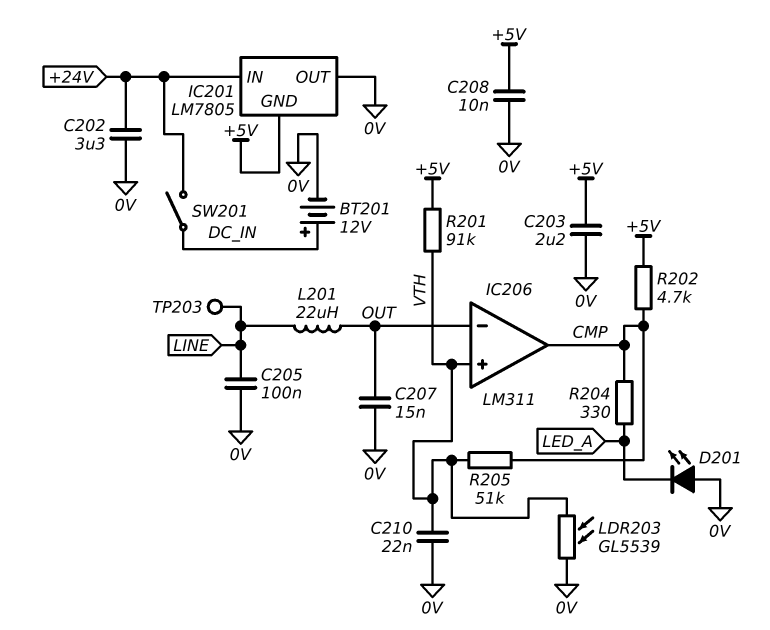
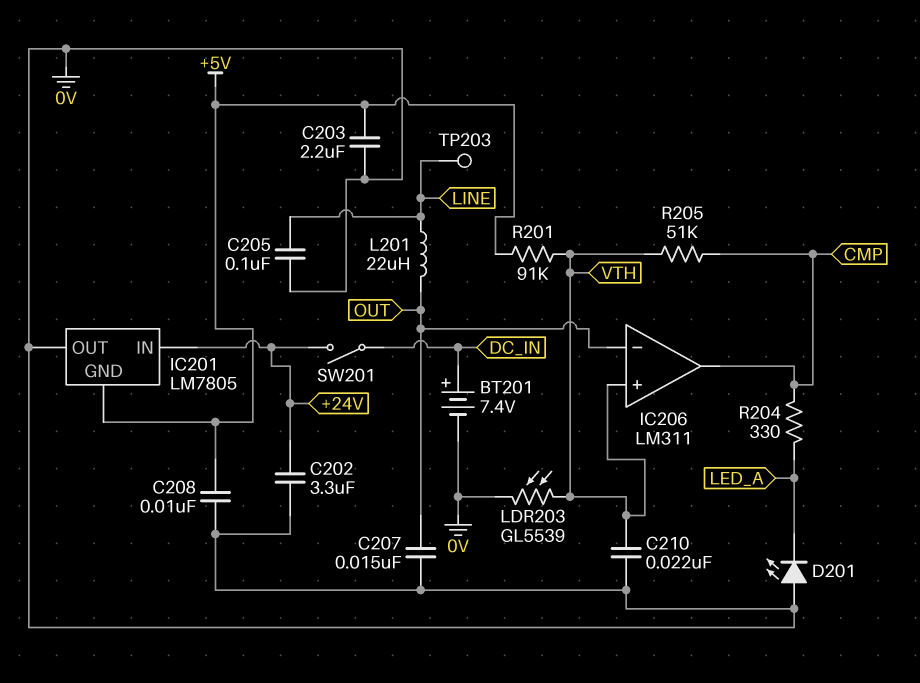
BT201: 12V (plus DC_IN, minus 0V) -> 7.4V (plus DC_IN, minus 0V)
R202: 4.7k (+5V, CMP) -> none

